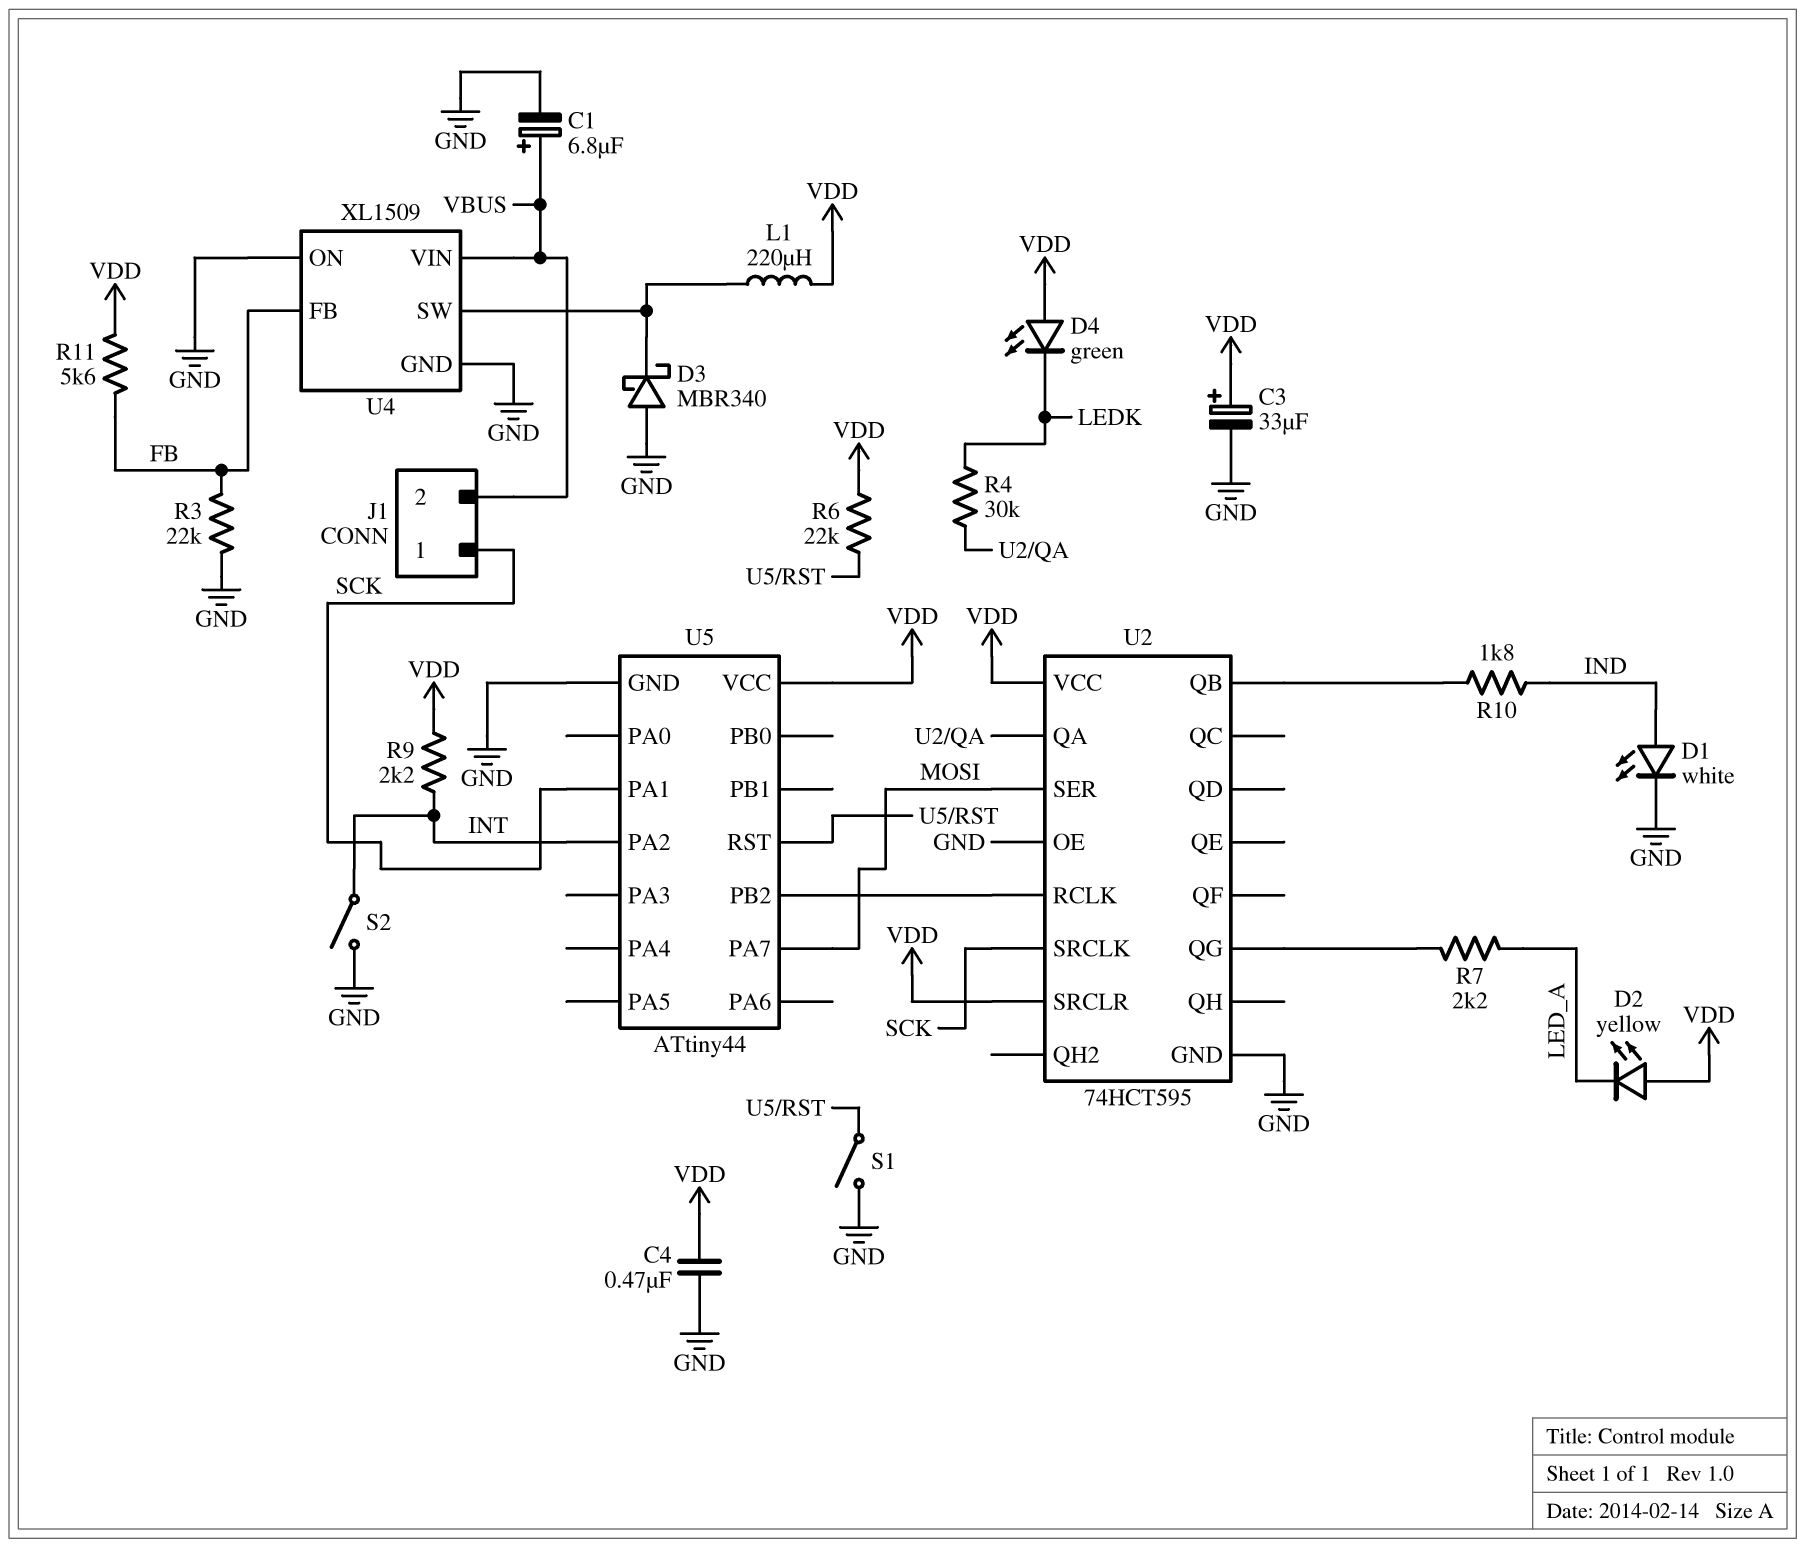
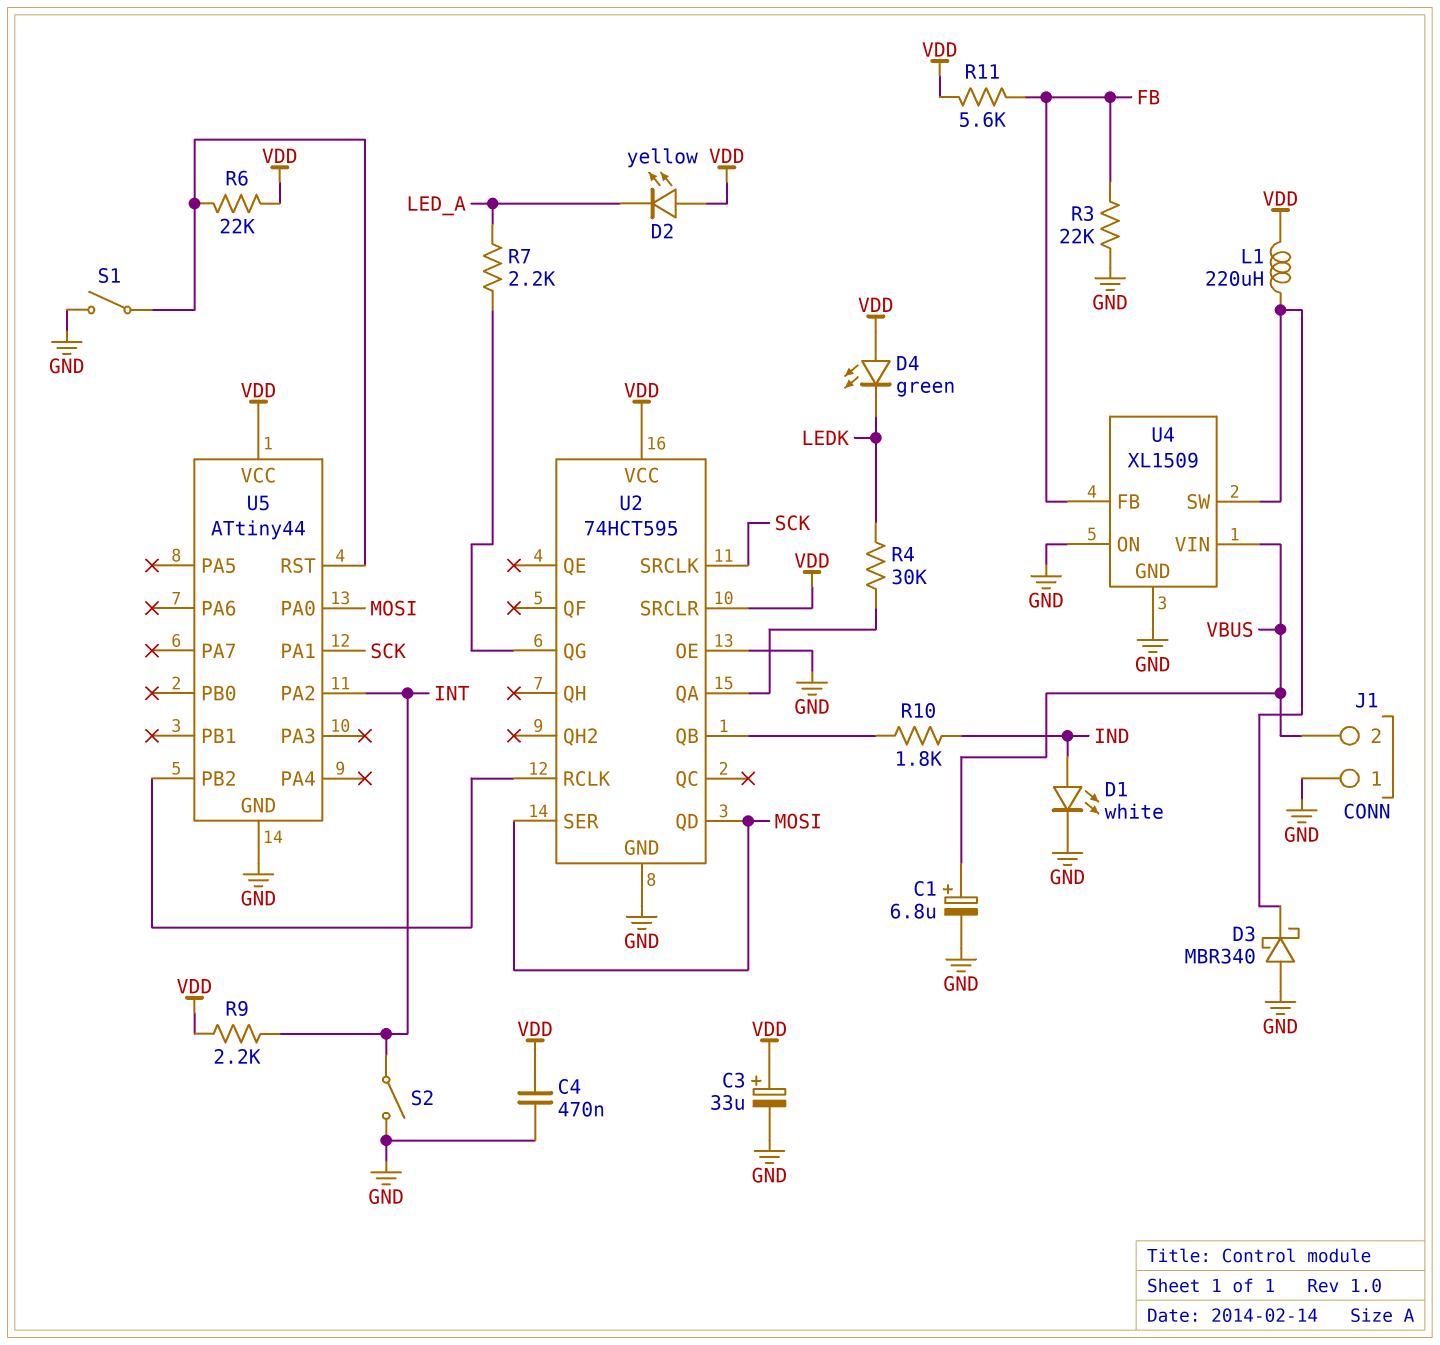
J1 pin 1: SCK -> GND
U2 pin QD: none -> MOSI
U5 pin PA0: none -> MOSI
U5 pin PA7: MOSI -> none

